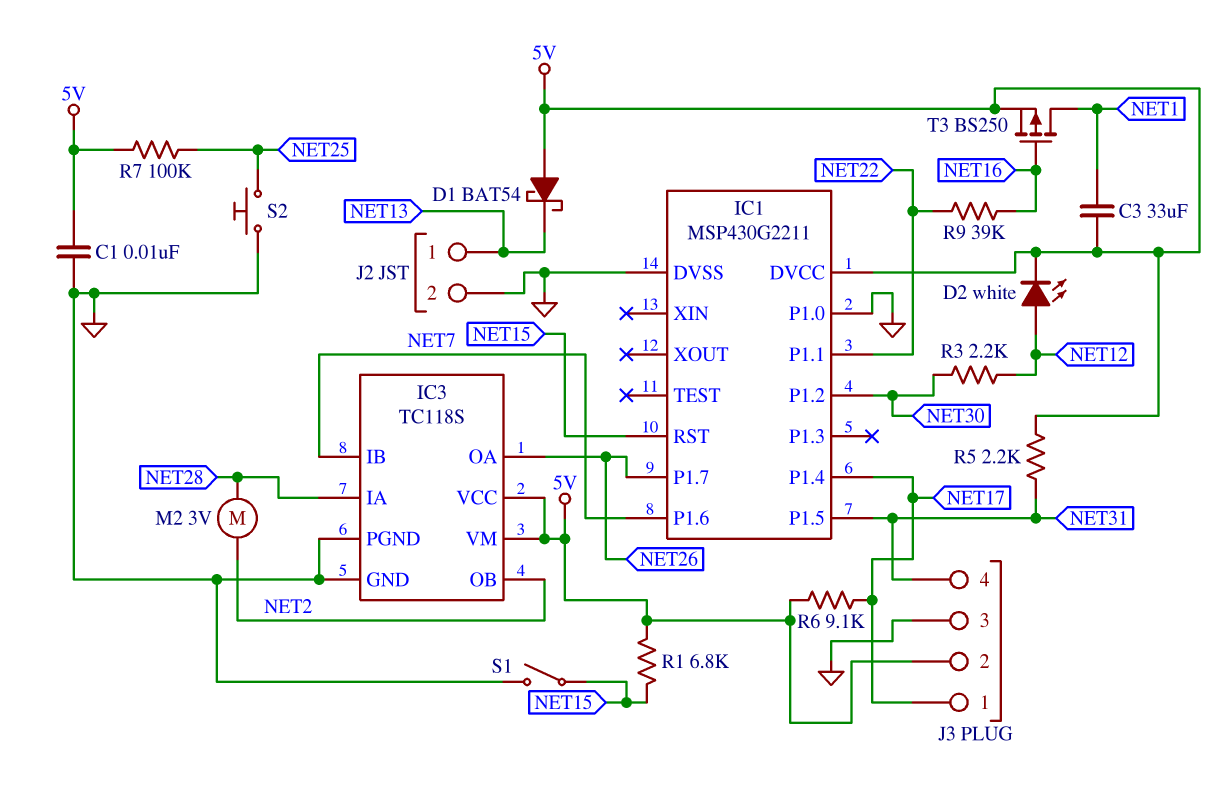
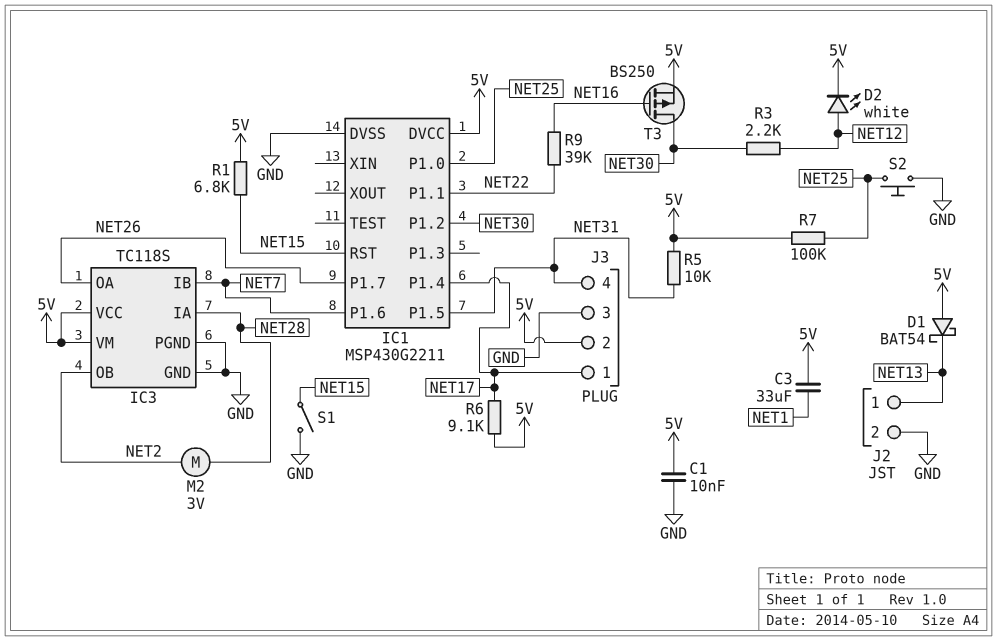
IC1 pin P1.0: GND -> NET25
R5: 2.2k (5V, NET31) -> 10k (5V, NET31)
T3: PMOS BS250 (G NET16, D NET1, S 5V) -> PMOS BS250 (G NET16, D NET30, S 5V)

